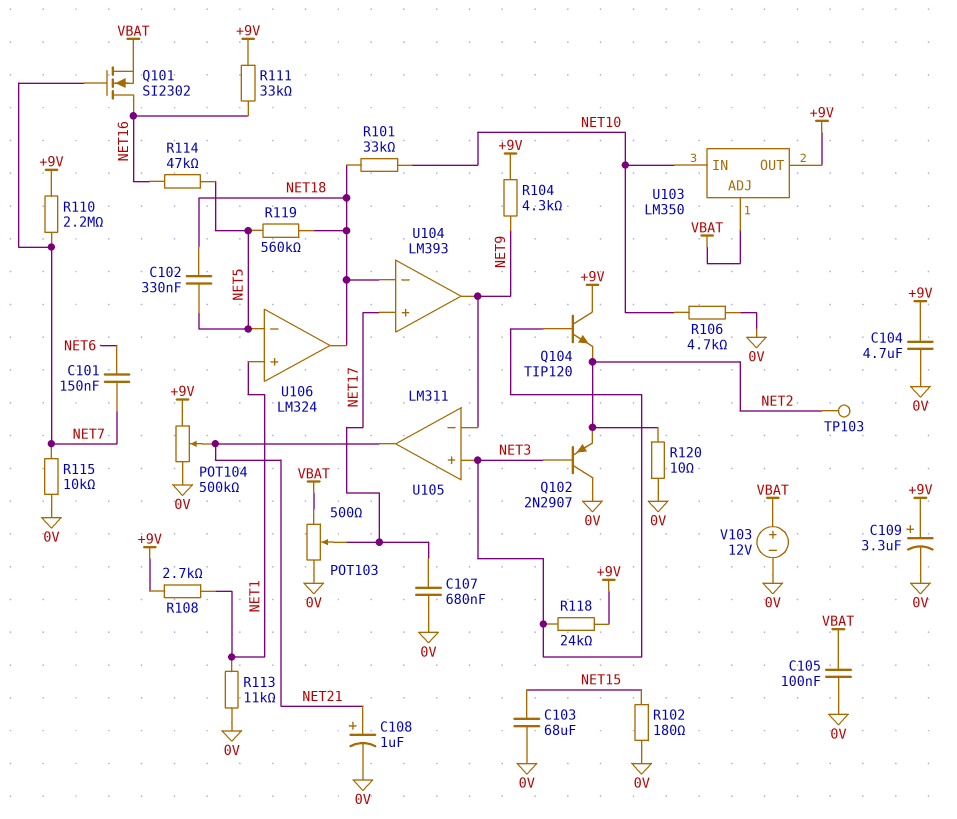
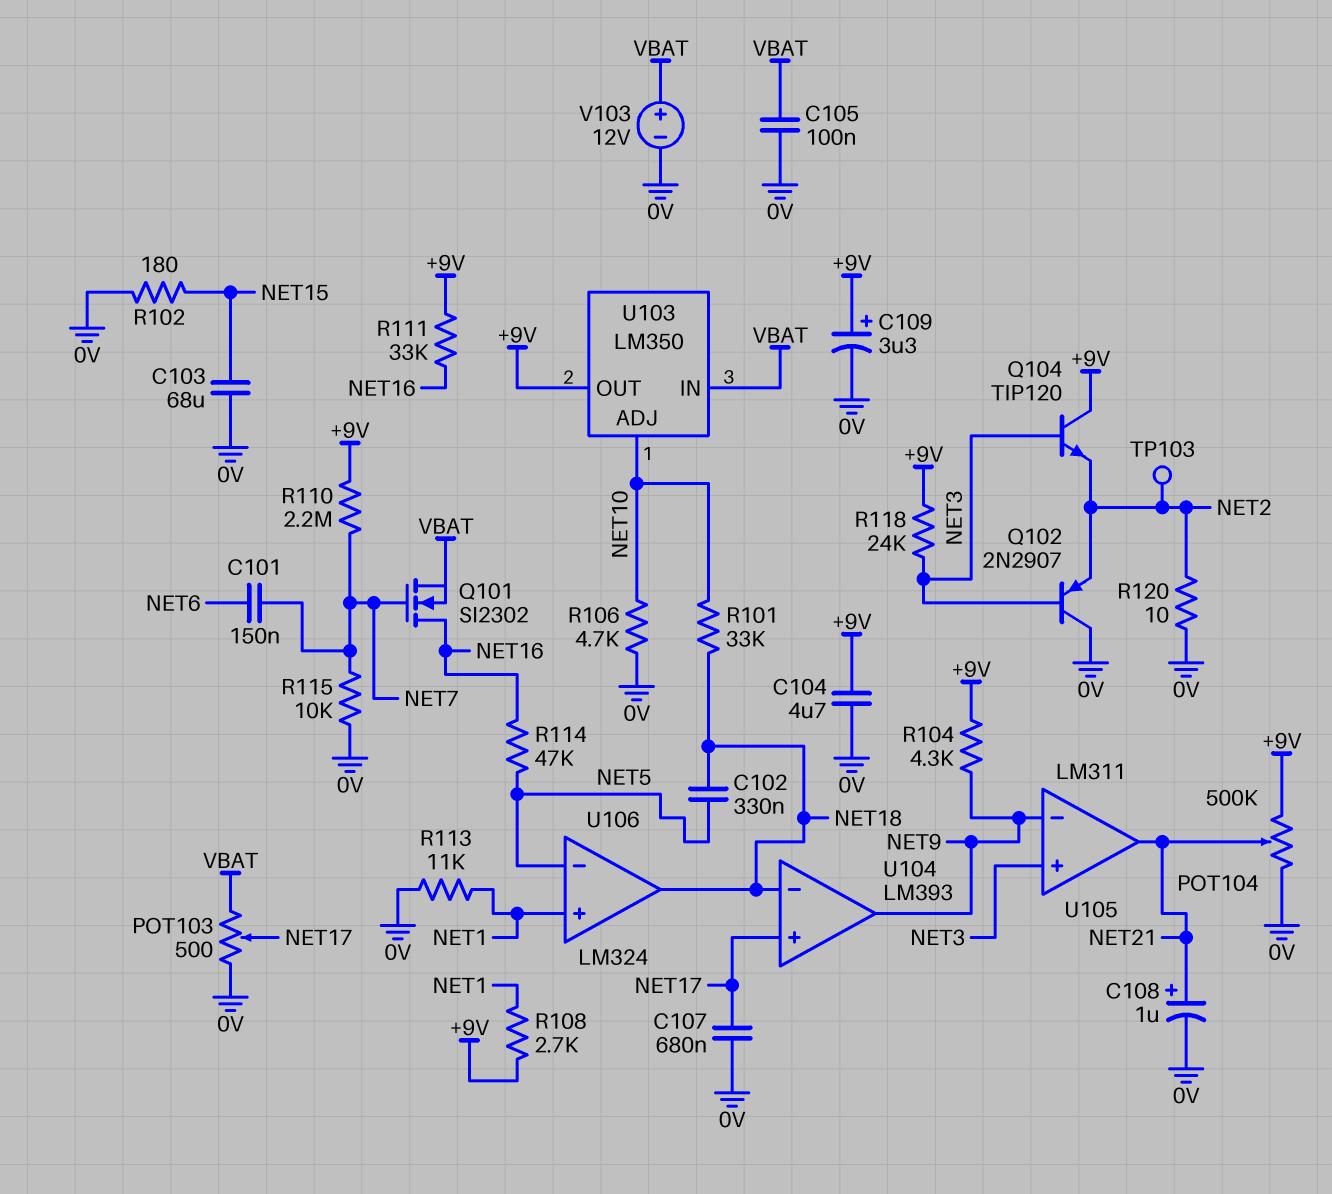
R119: 560k (NET5, NET18) -> none
U103 pin ADJ: VBAT -> NET10
U103 pin IN: NET10 -> VBAT

